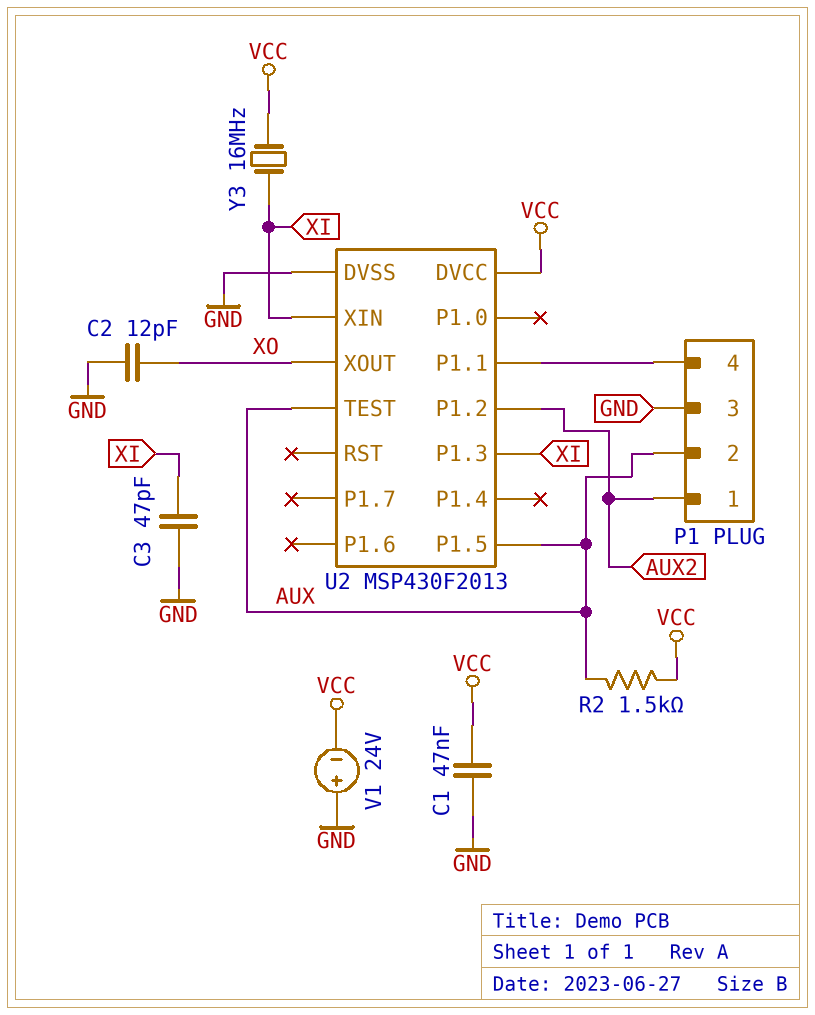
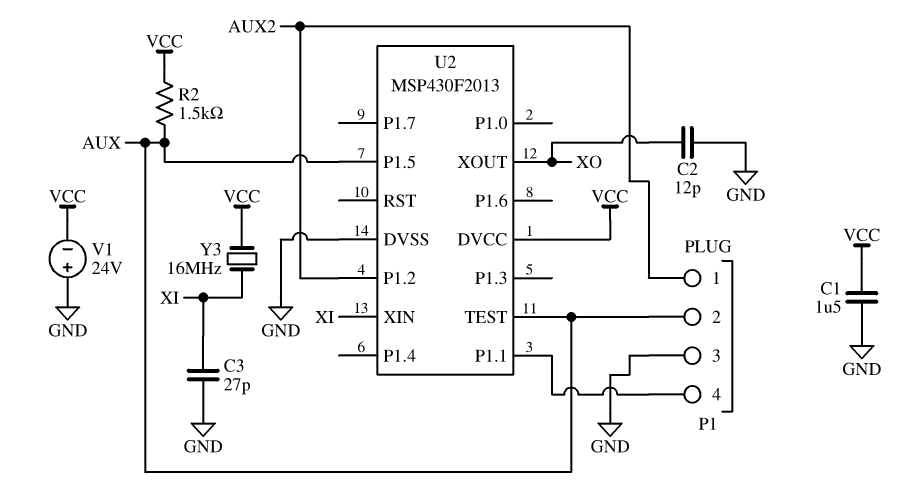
C1: 47nF (GND, VCC) -> 1.5uF (GND, VCC)
C3: 47pF (GND, XI) -> 27pF (GND, XI)
U2 pin P1.3: XI -> none

